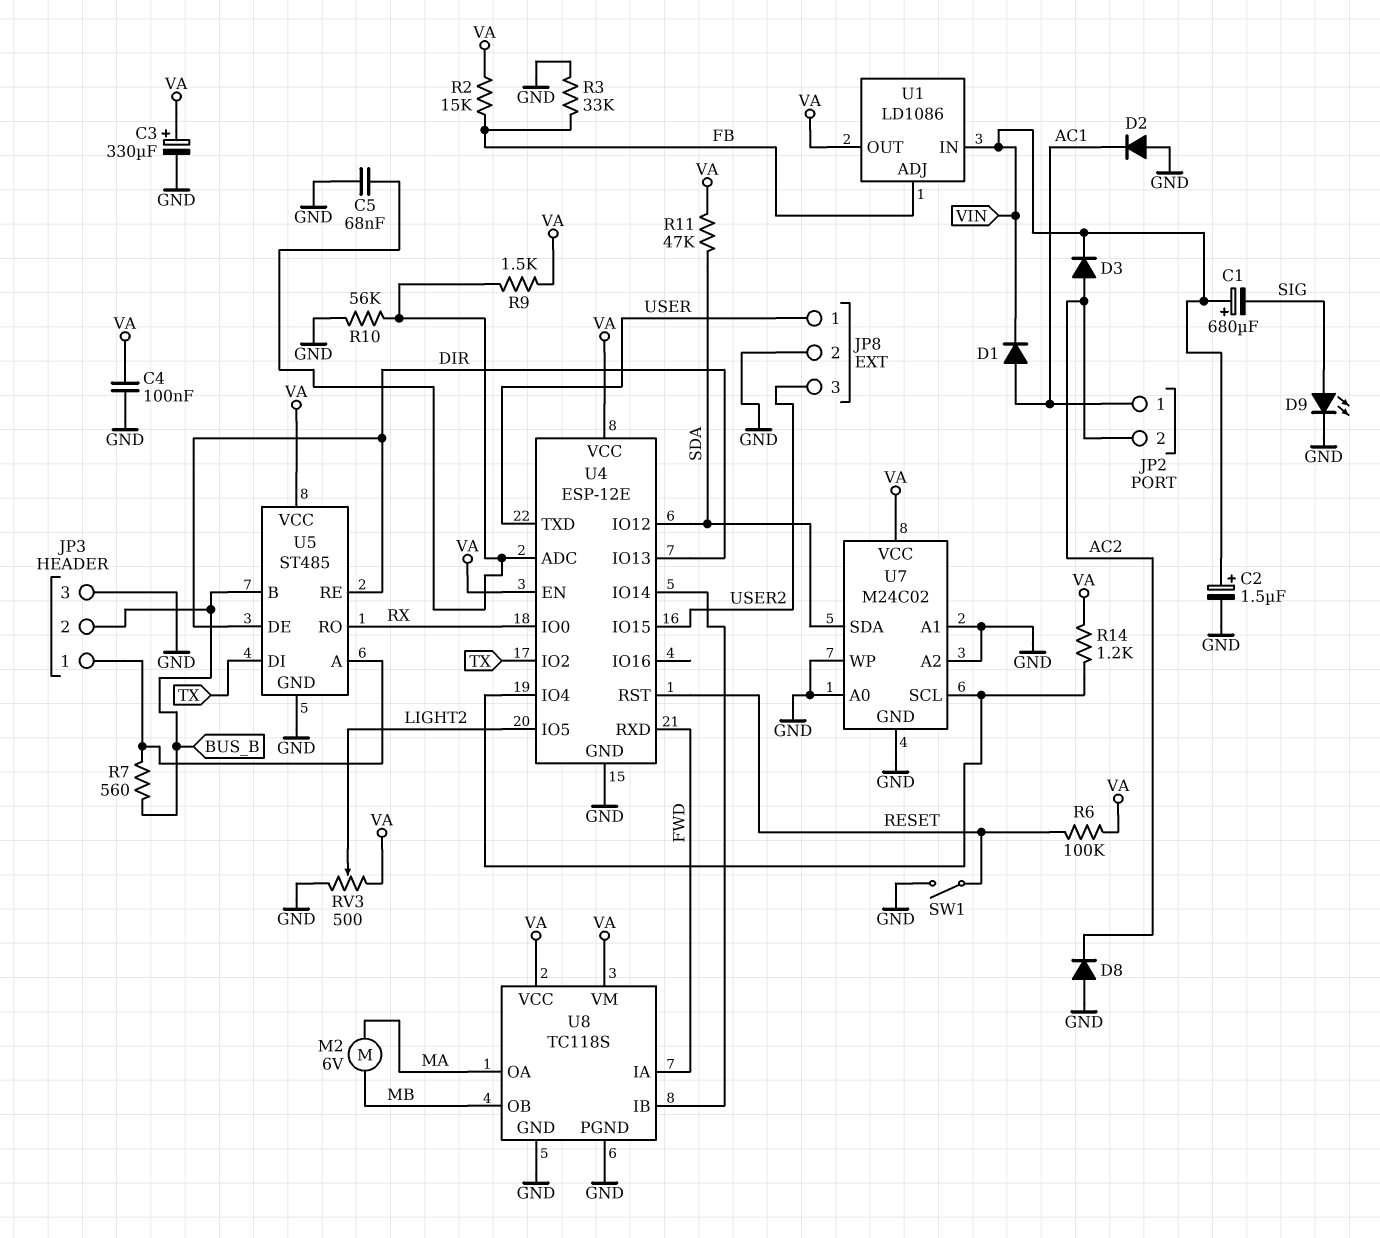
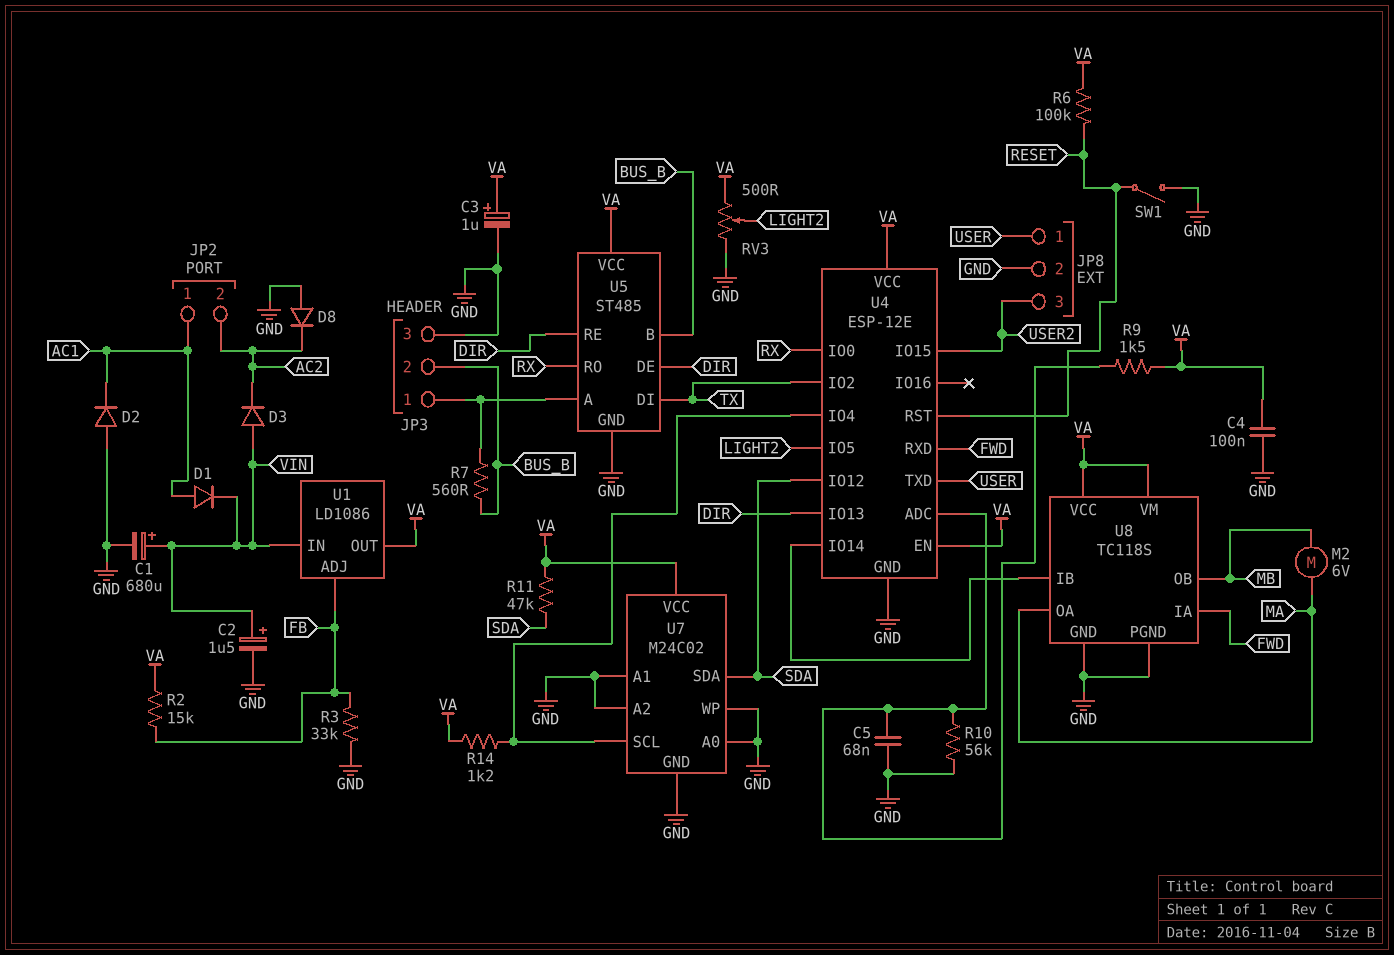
C1: 680uF (plus VIN, minus SIG) -> 680uF (plus VIN, minus GND)
C3: 330uF (plus VA, minus GND) -> 1uF (plus VA, minus GND)
D3: diode (A AC2, K VIN) -> diode (A VIN, K AC2)
D9: LED (A SIG, K GND) -> none

